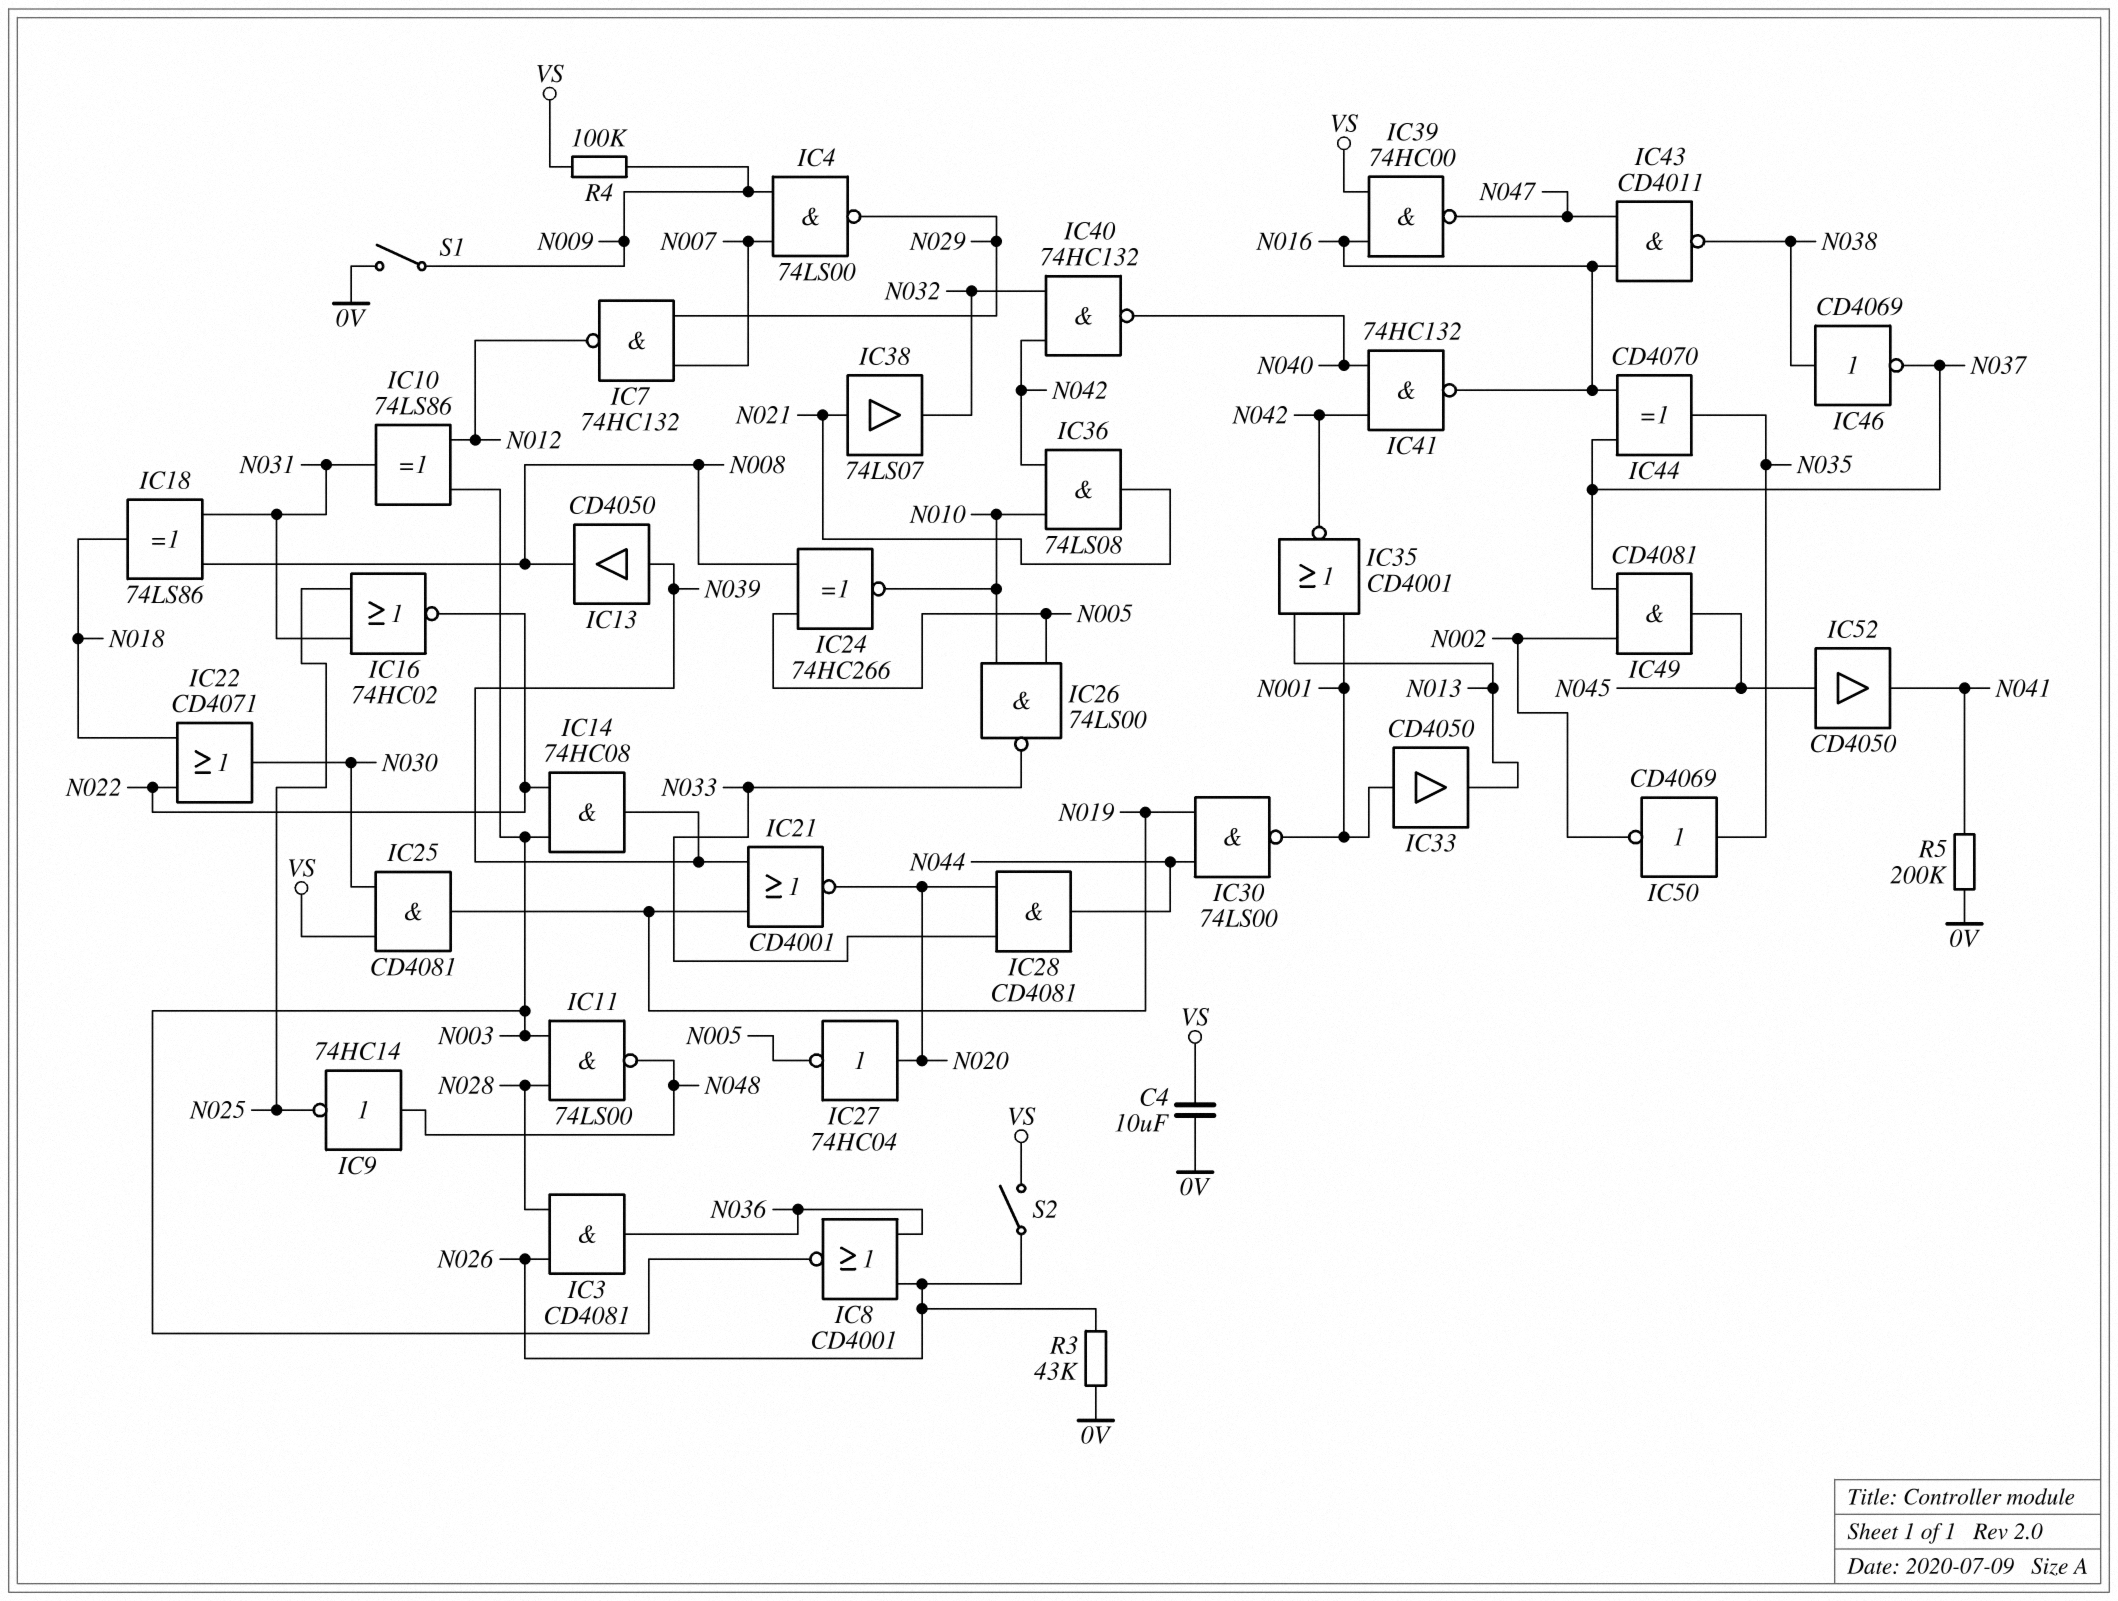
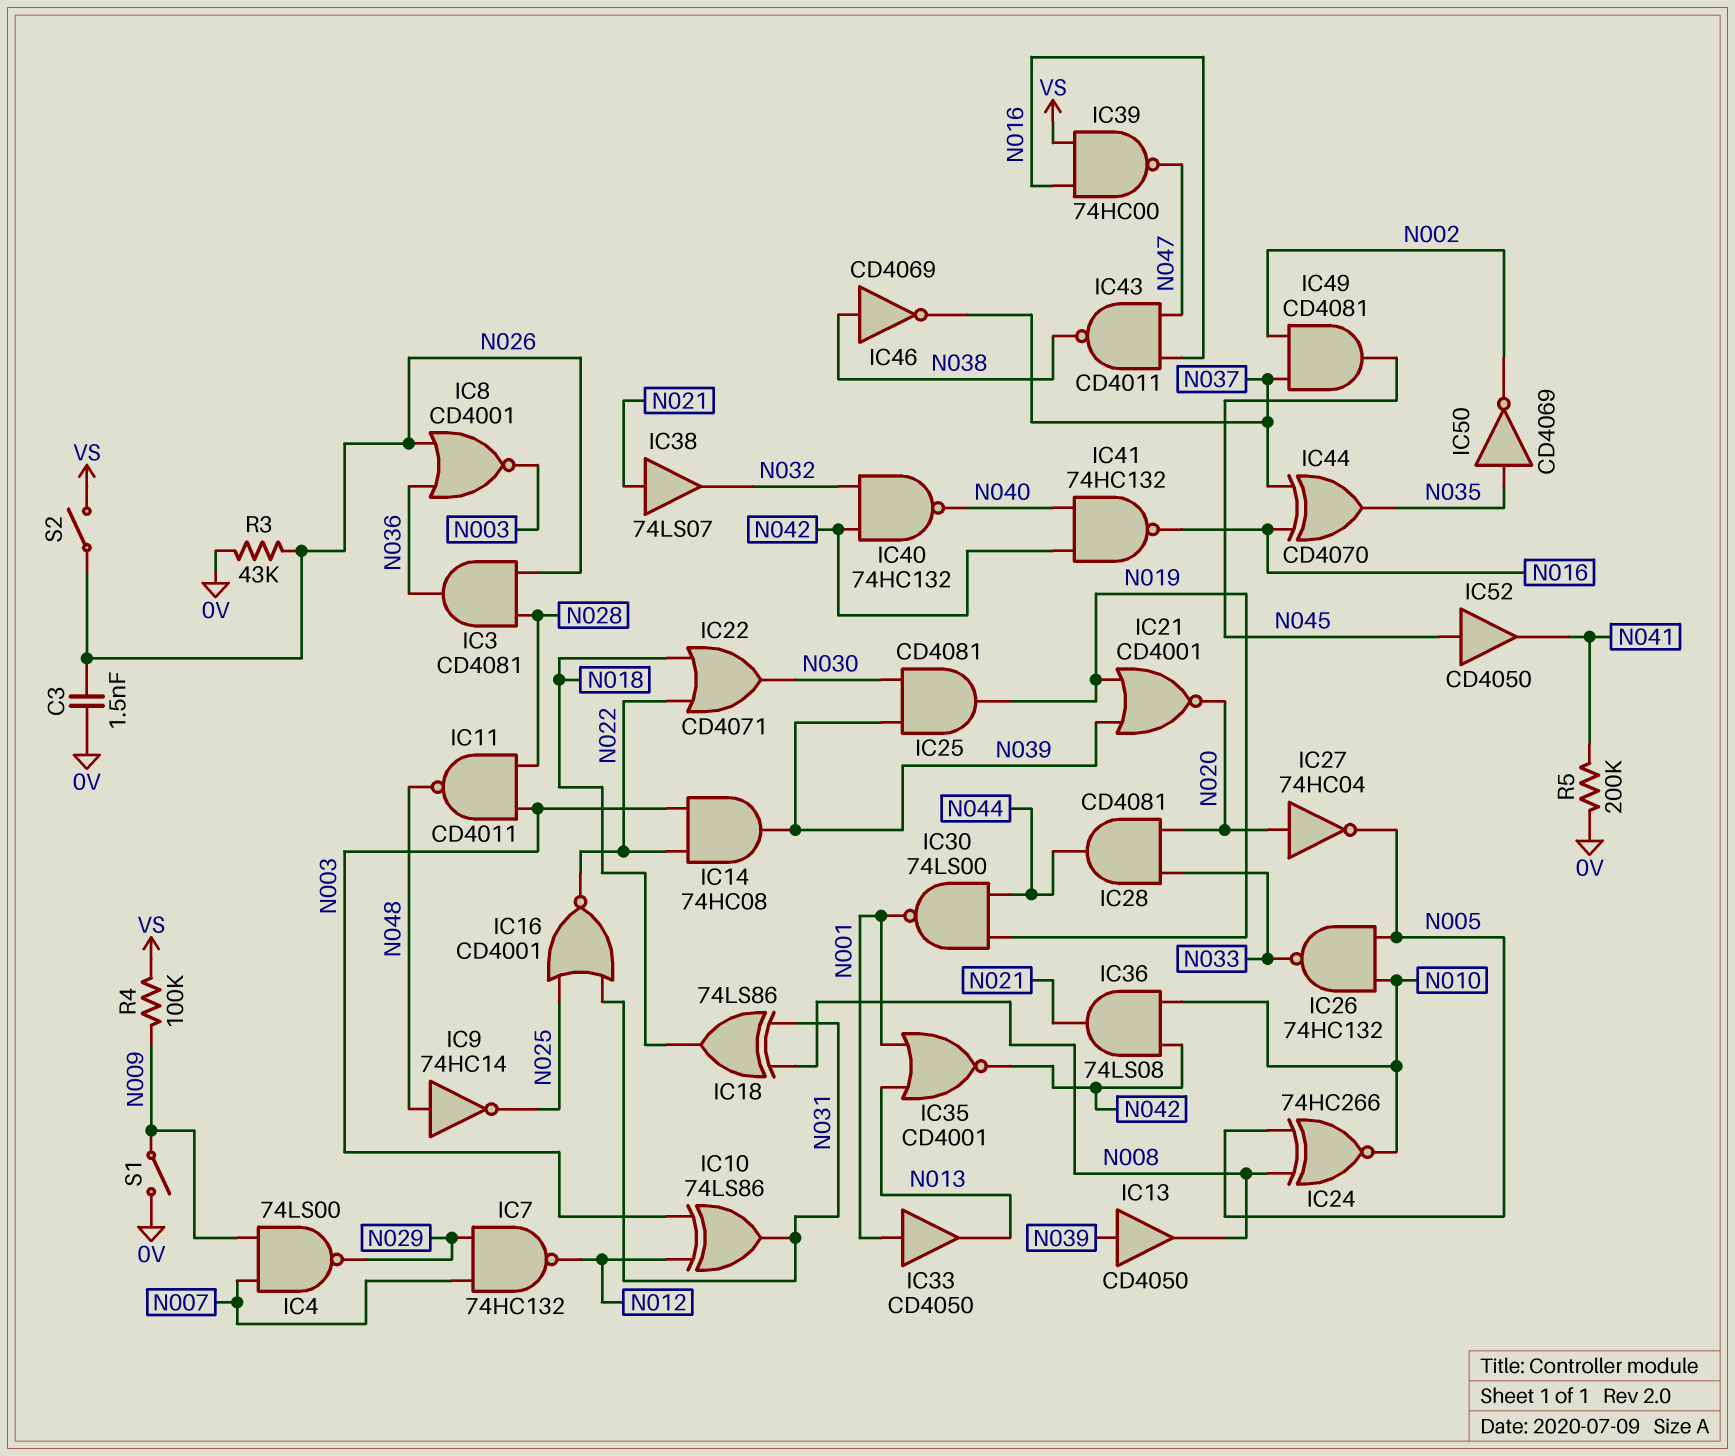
C3: none -> 1.5nF (0V, N026)
C4: 10uF (0V, VS) -> none
IC11: NAND 74LS00 (in N003, in N028, out N048) -> NAND CD4011 (in N003, in N028, out N048)
IC16: NOR 74HC02 (in N025, in N031, out N022) -> NOR CD4001 (in N025, in N031, out N022)
IC25: AND CD4081 (in N030, in VS, out N019) -> AND CD4081 (in N030, in N039, out N019)
IC26: NAND 74LS00 (in N005, in N010, out N033) -> NAND 74HC132 (in N005, in N010, out N033)

